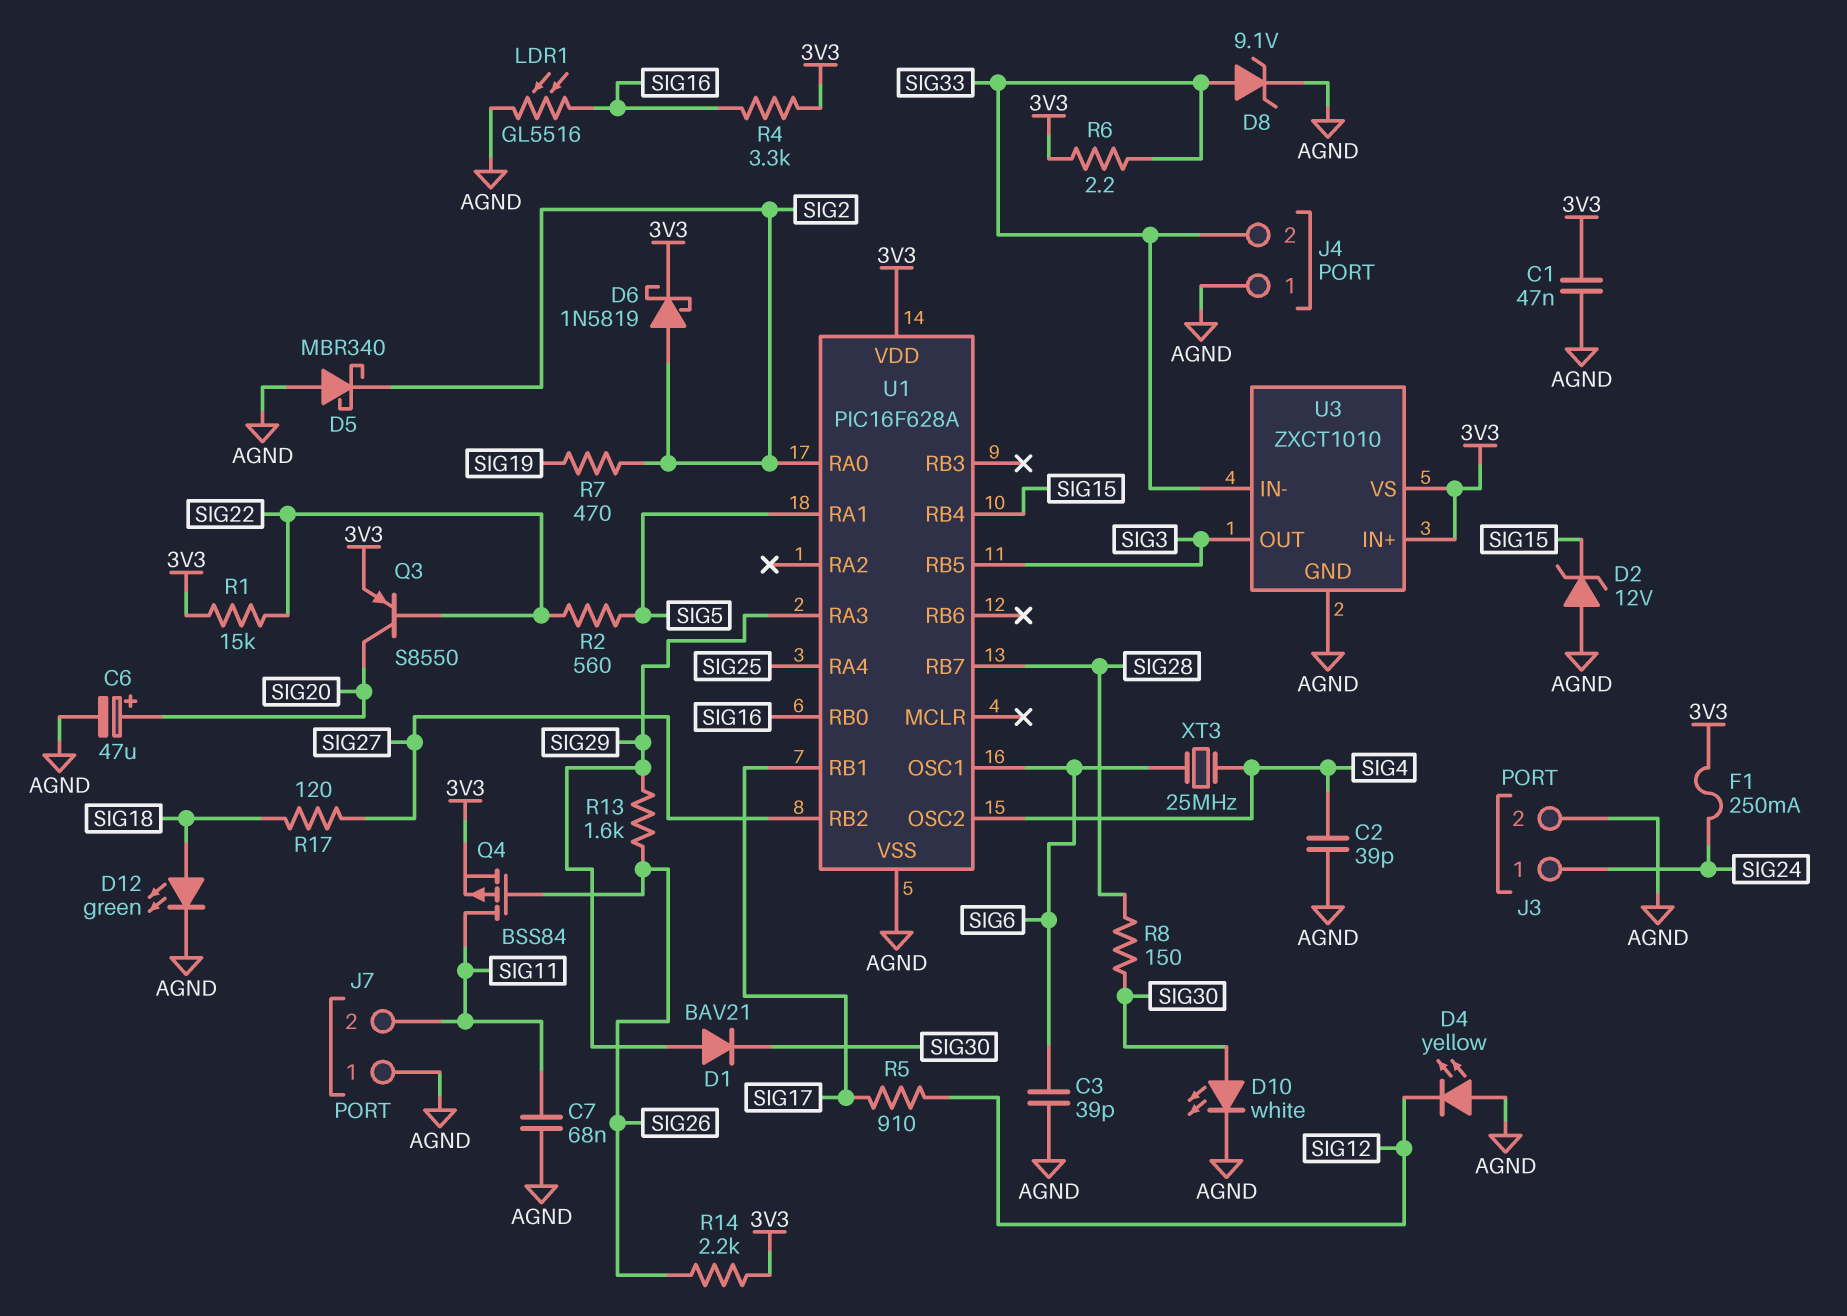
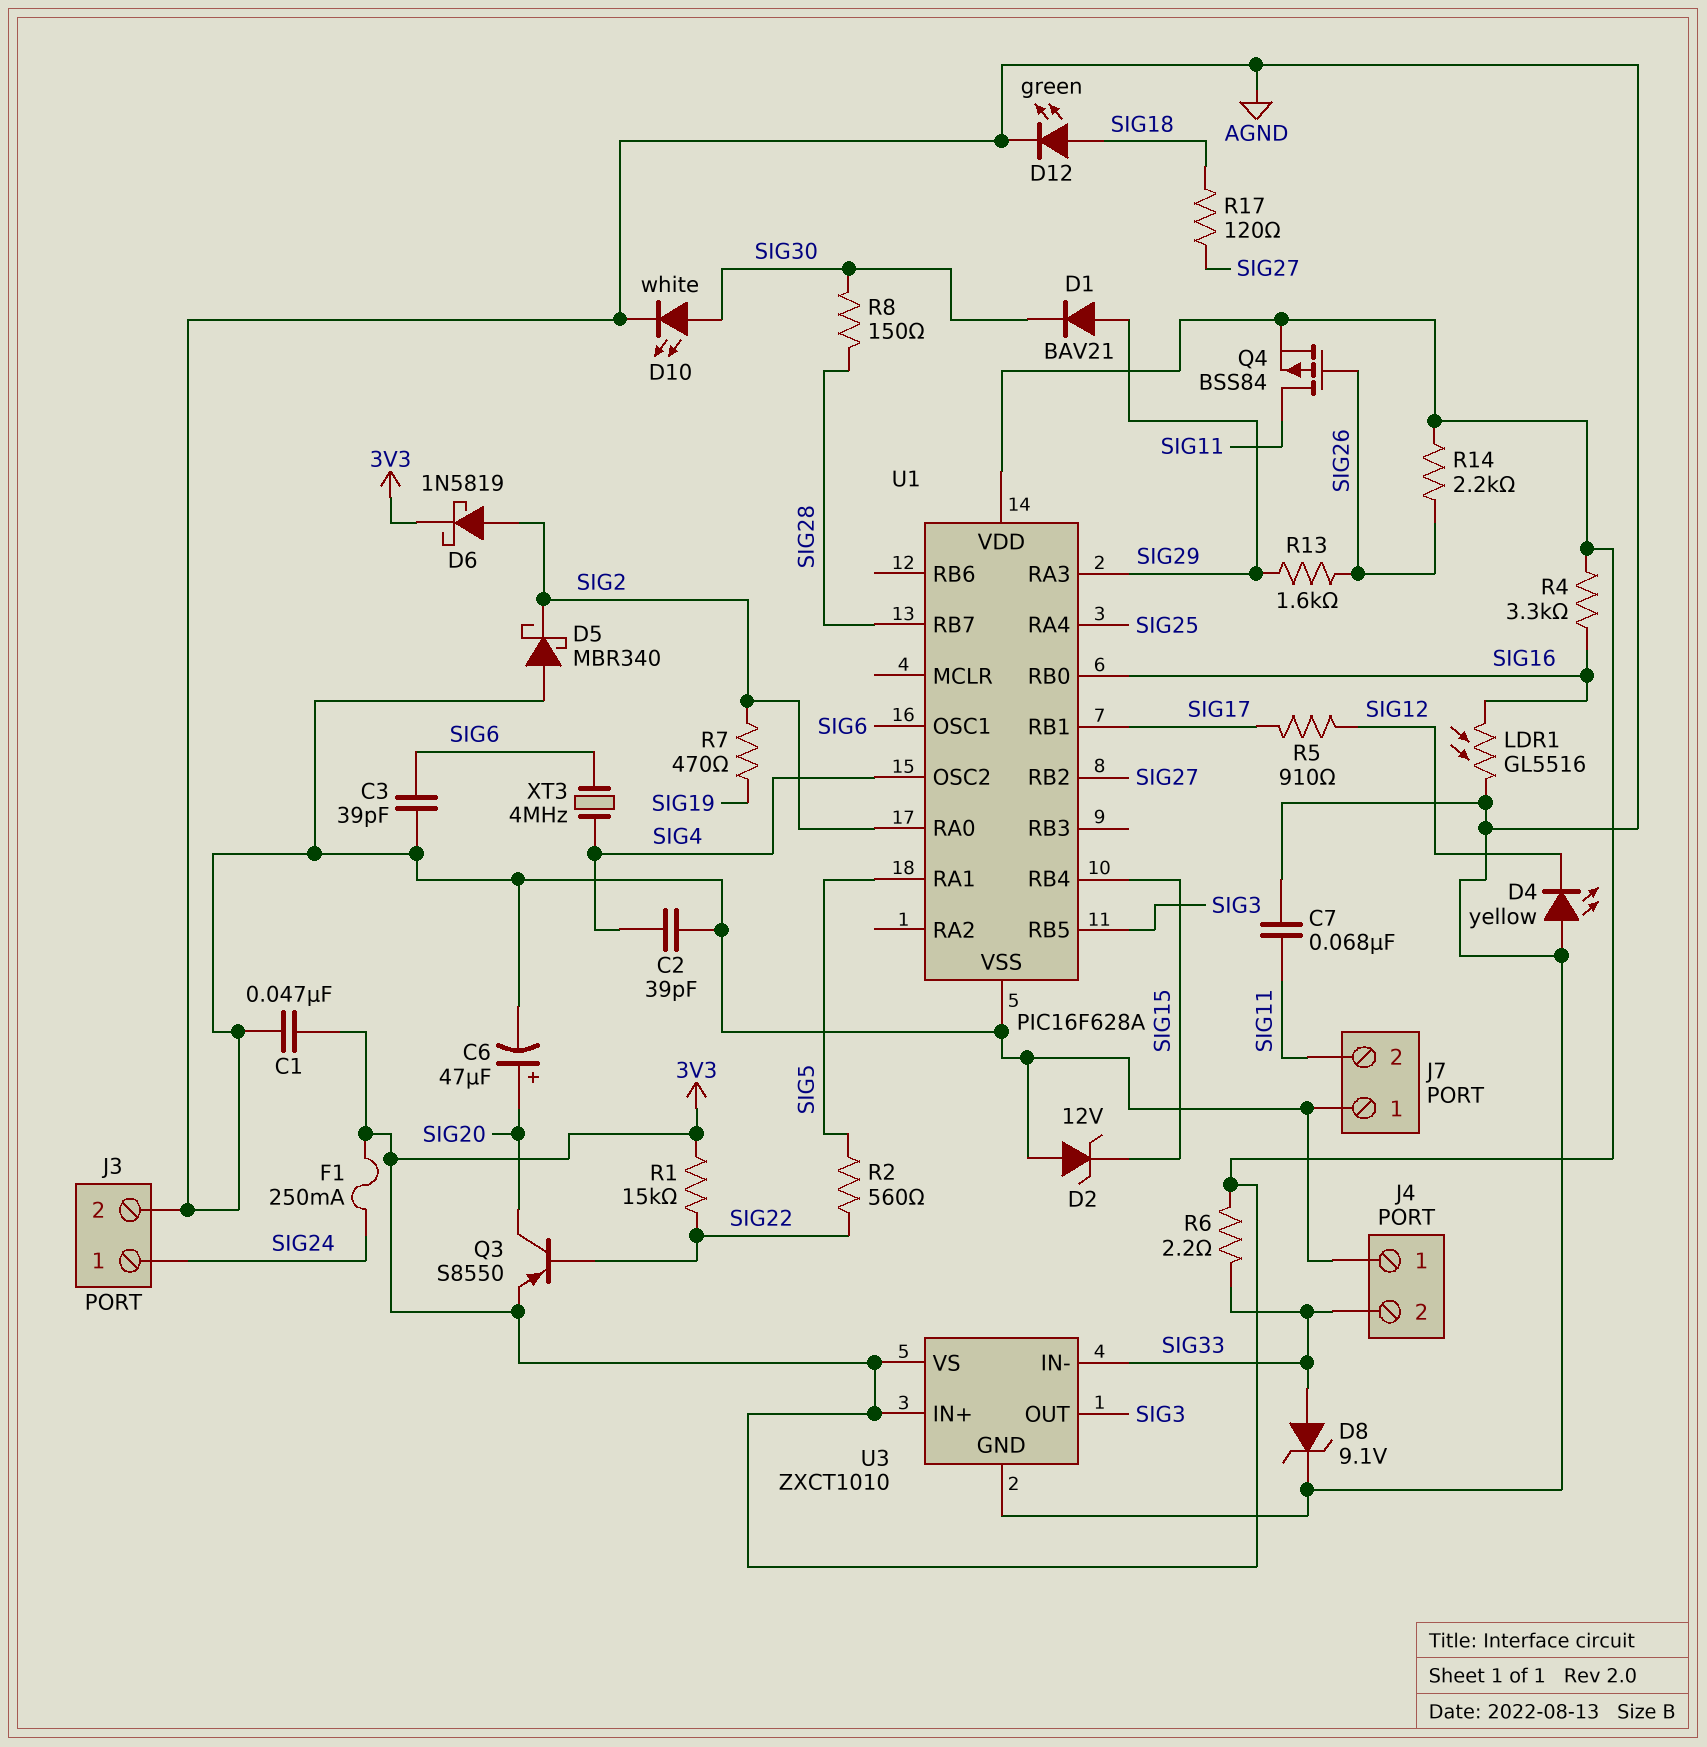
XT3: 25MHz (SIG4, SIG6) -> 4MHz (SIG4, SIG6)

